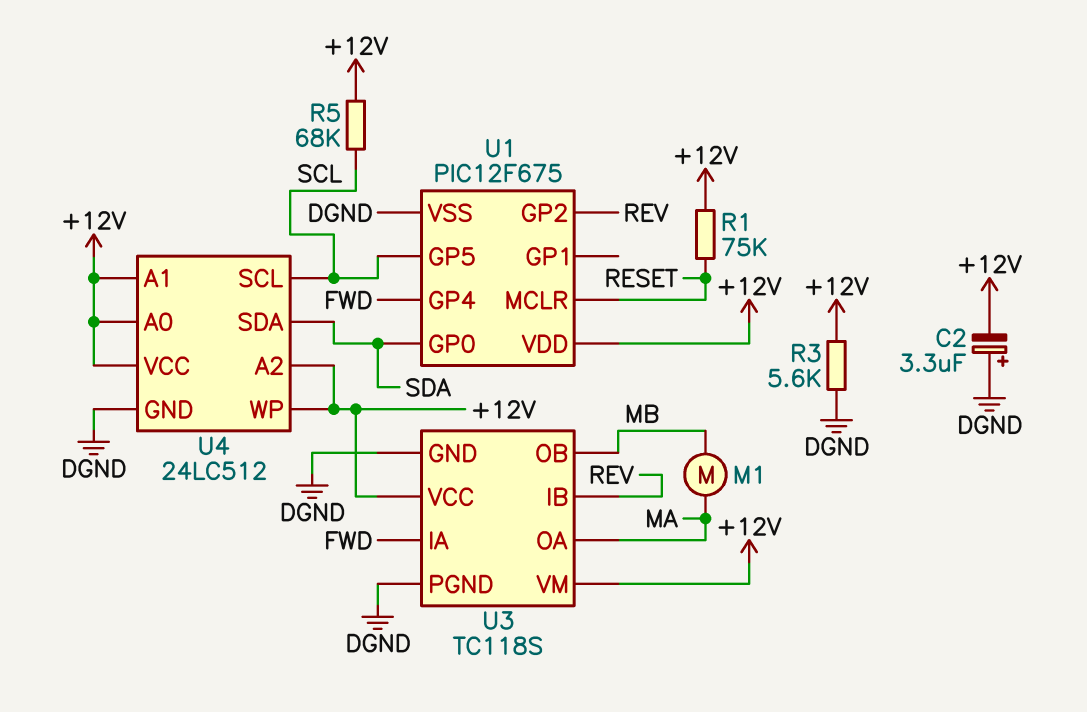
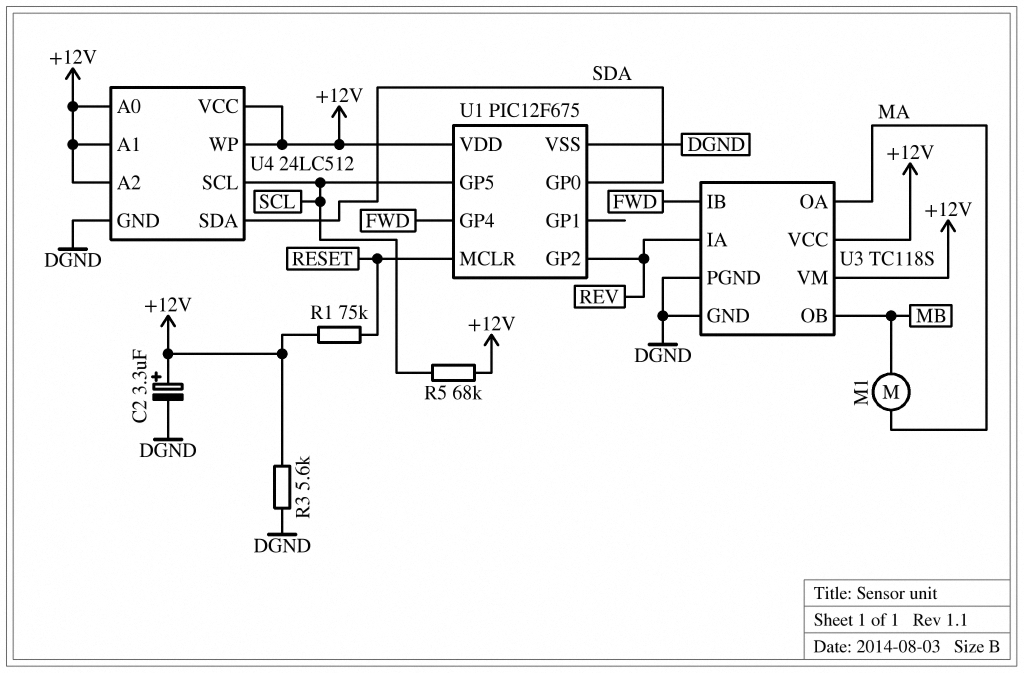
C2: 3.3uF (plus DGND, minus +12V) -> 3.3uF (plus +12V, minus DGND)
U3 pin IA: FWD -> REV
U3 pin IB: REV -> FWD

